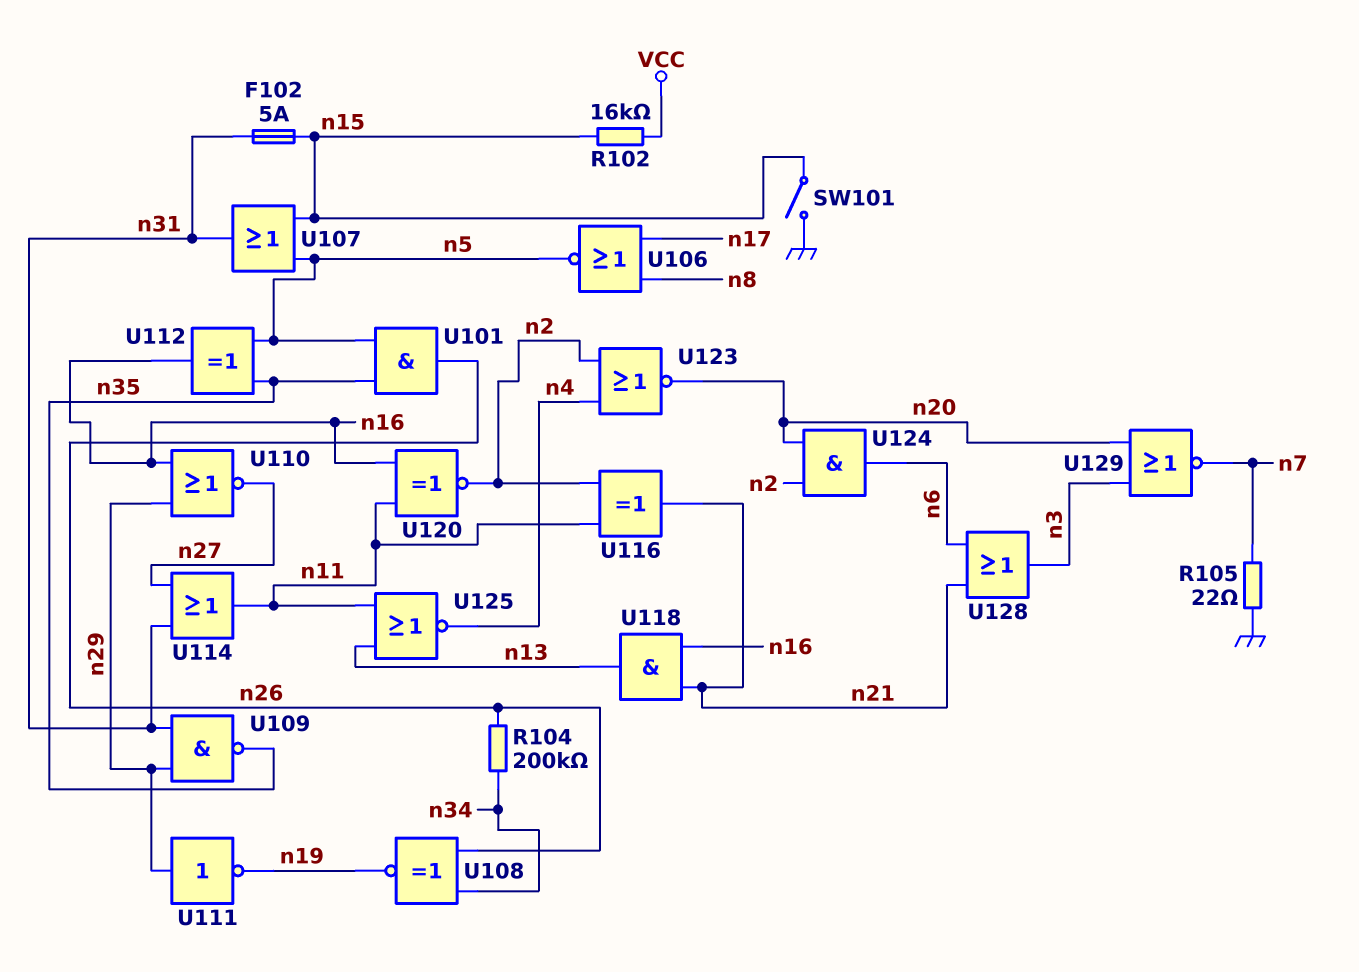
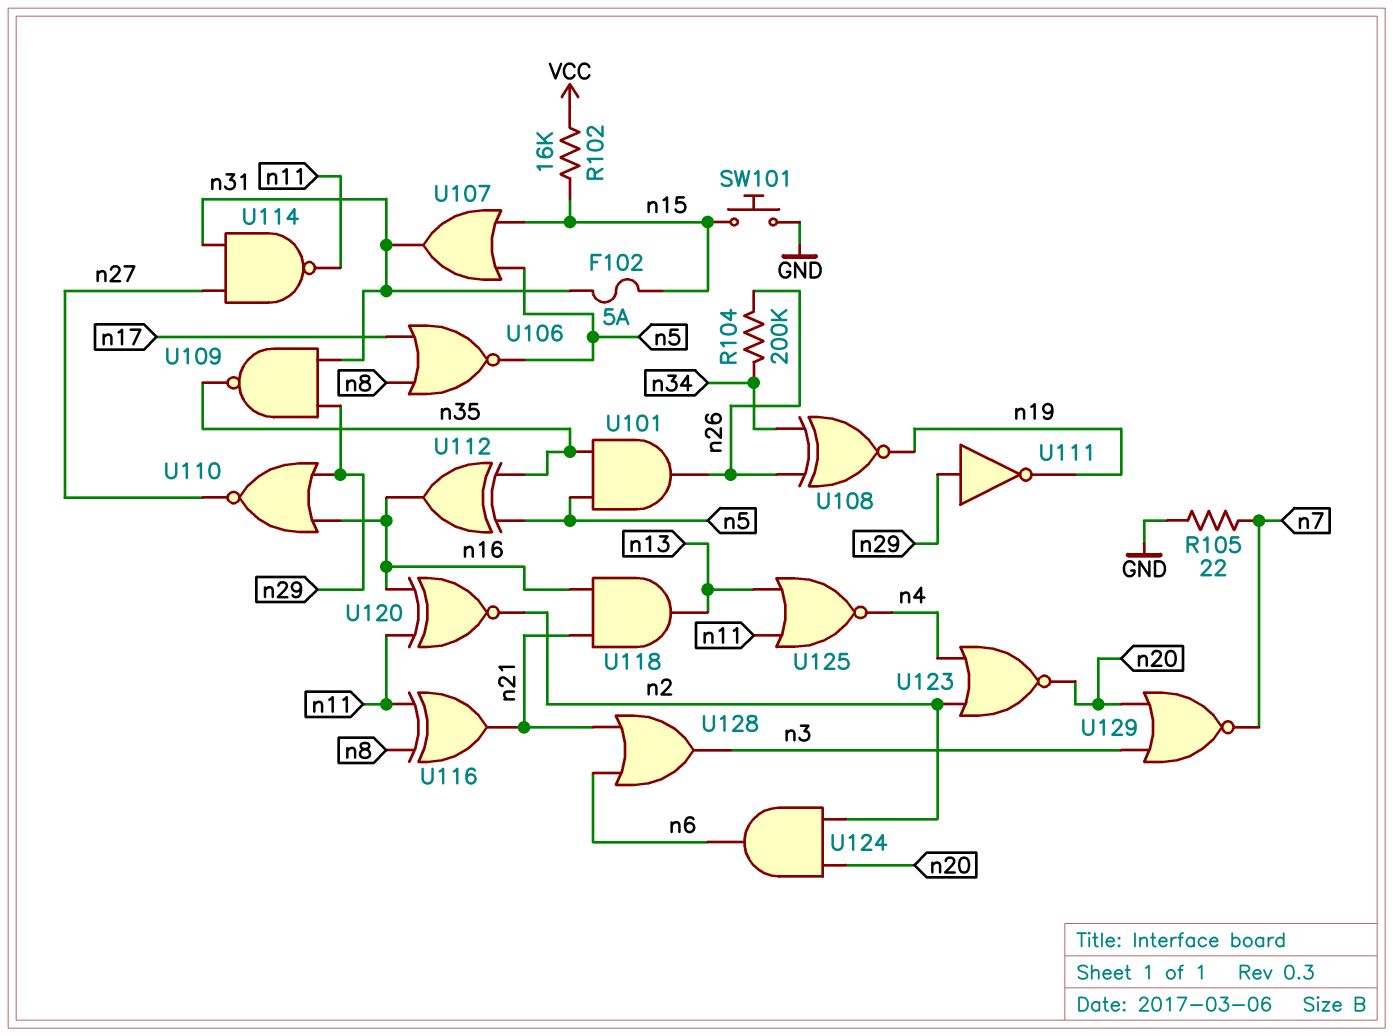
SW101: switch (GND, n15) -> button (GND, n15)
U114: OR (in n27, in n31, out n11) -> NAND (in n27, in n31, out n11)
U116: XOR (in n2, in n11, out n21) -> XOR (in n8, in n11, out n21)

